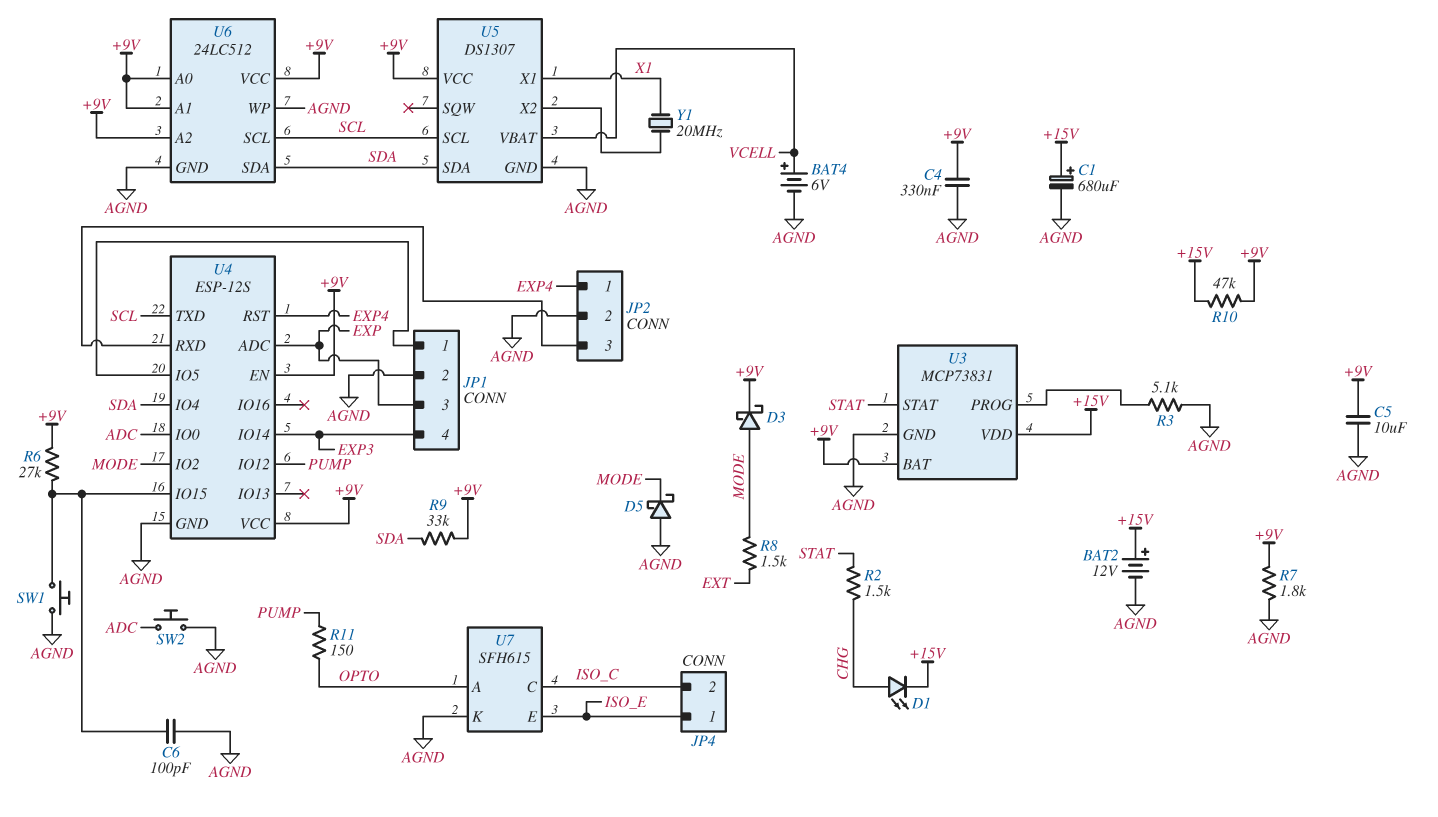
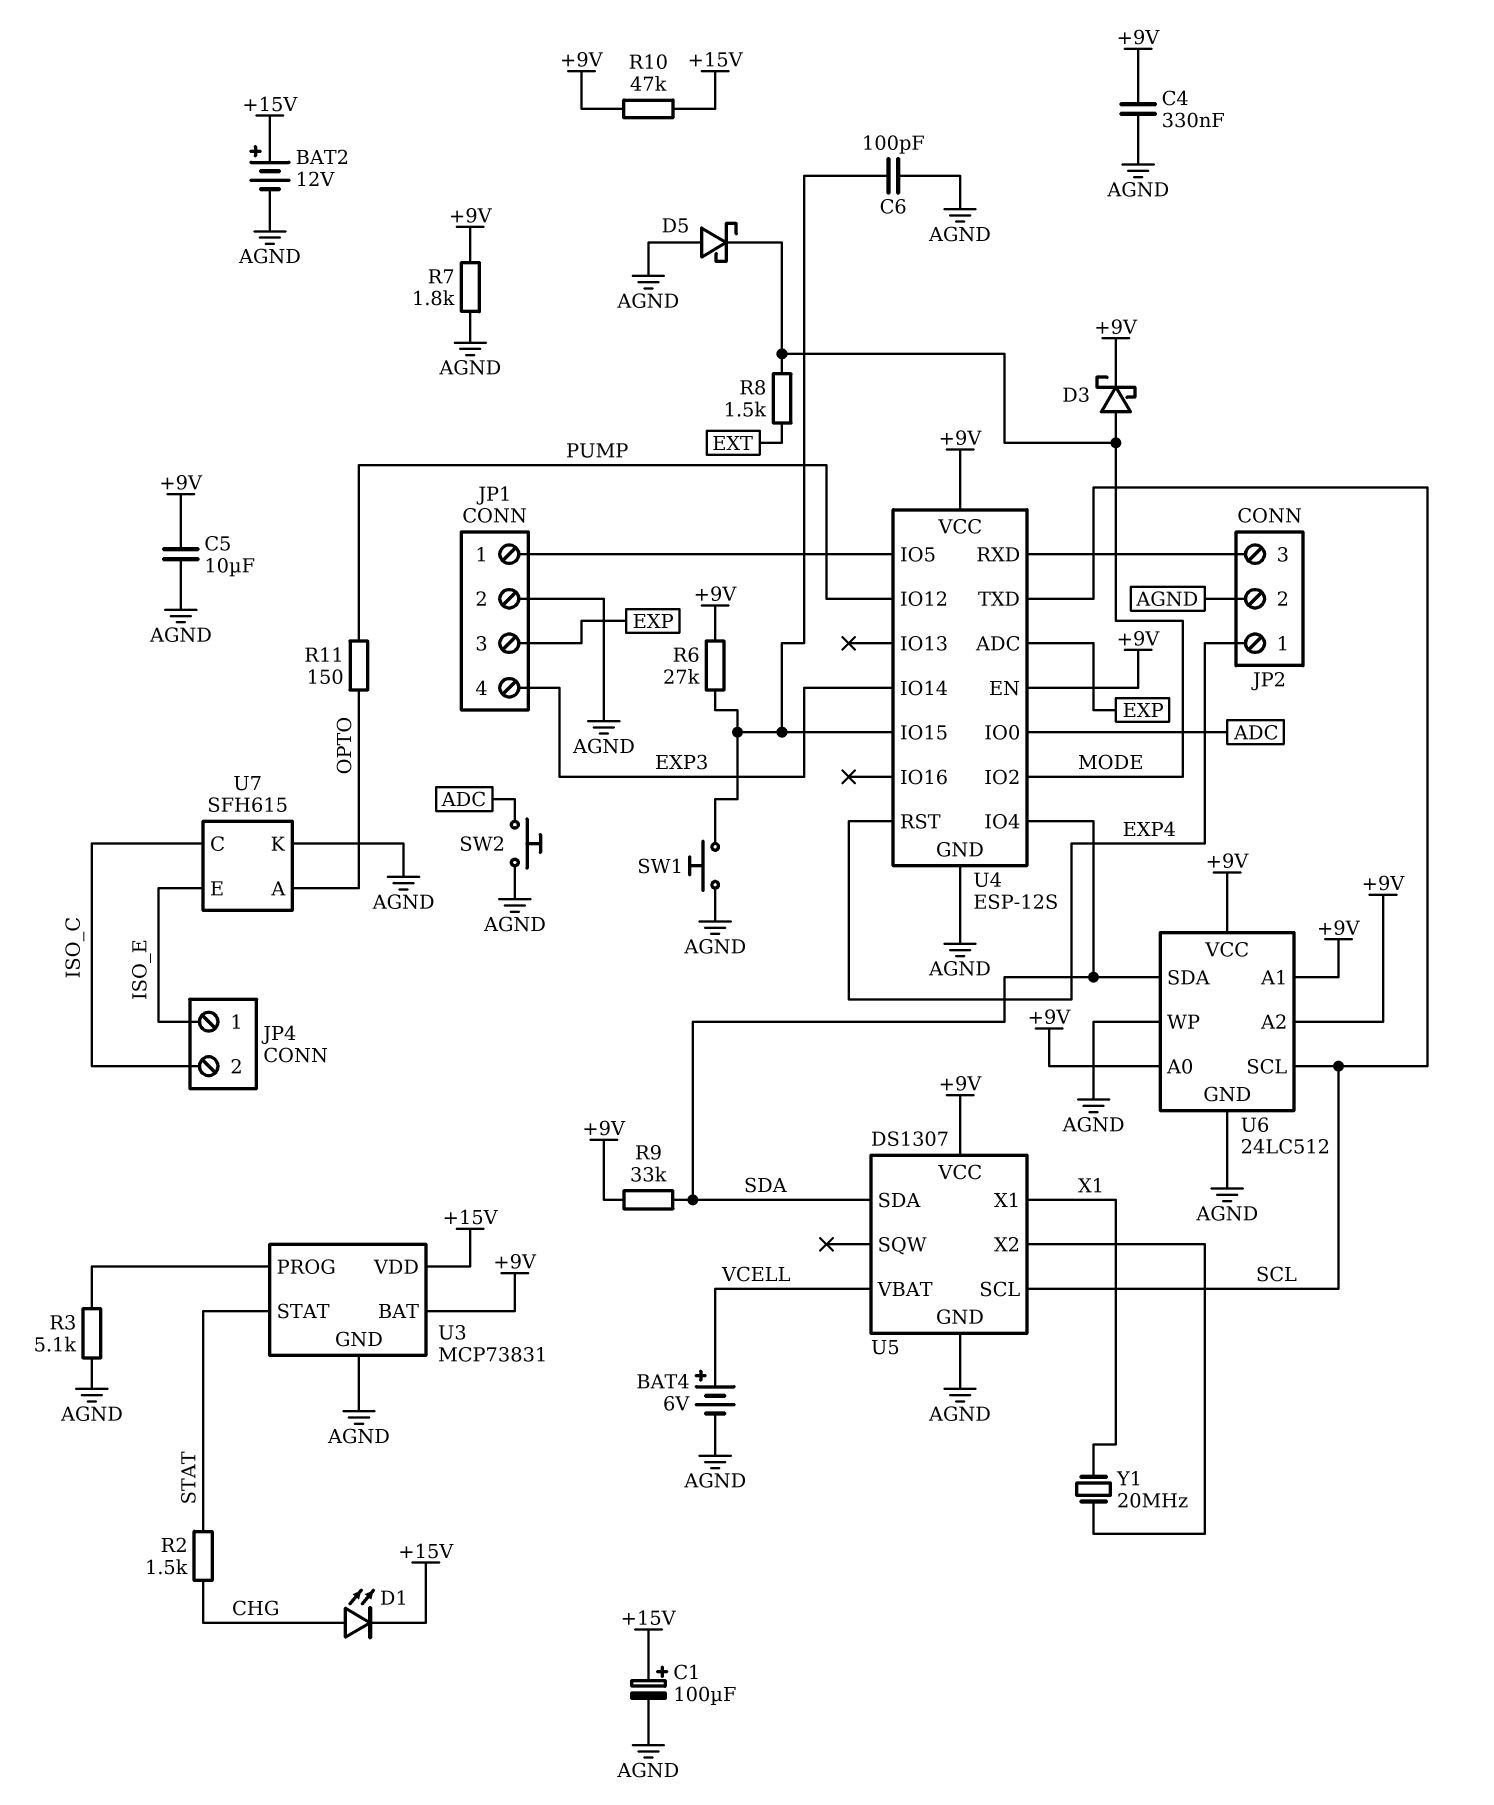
C1: 680uF (plus +15V, minus AGND) -> 100uF (plus +15V, minus AGND)

